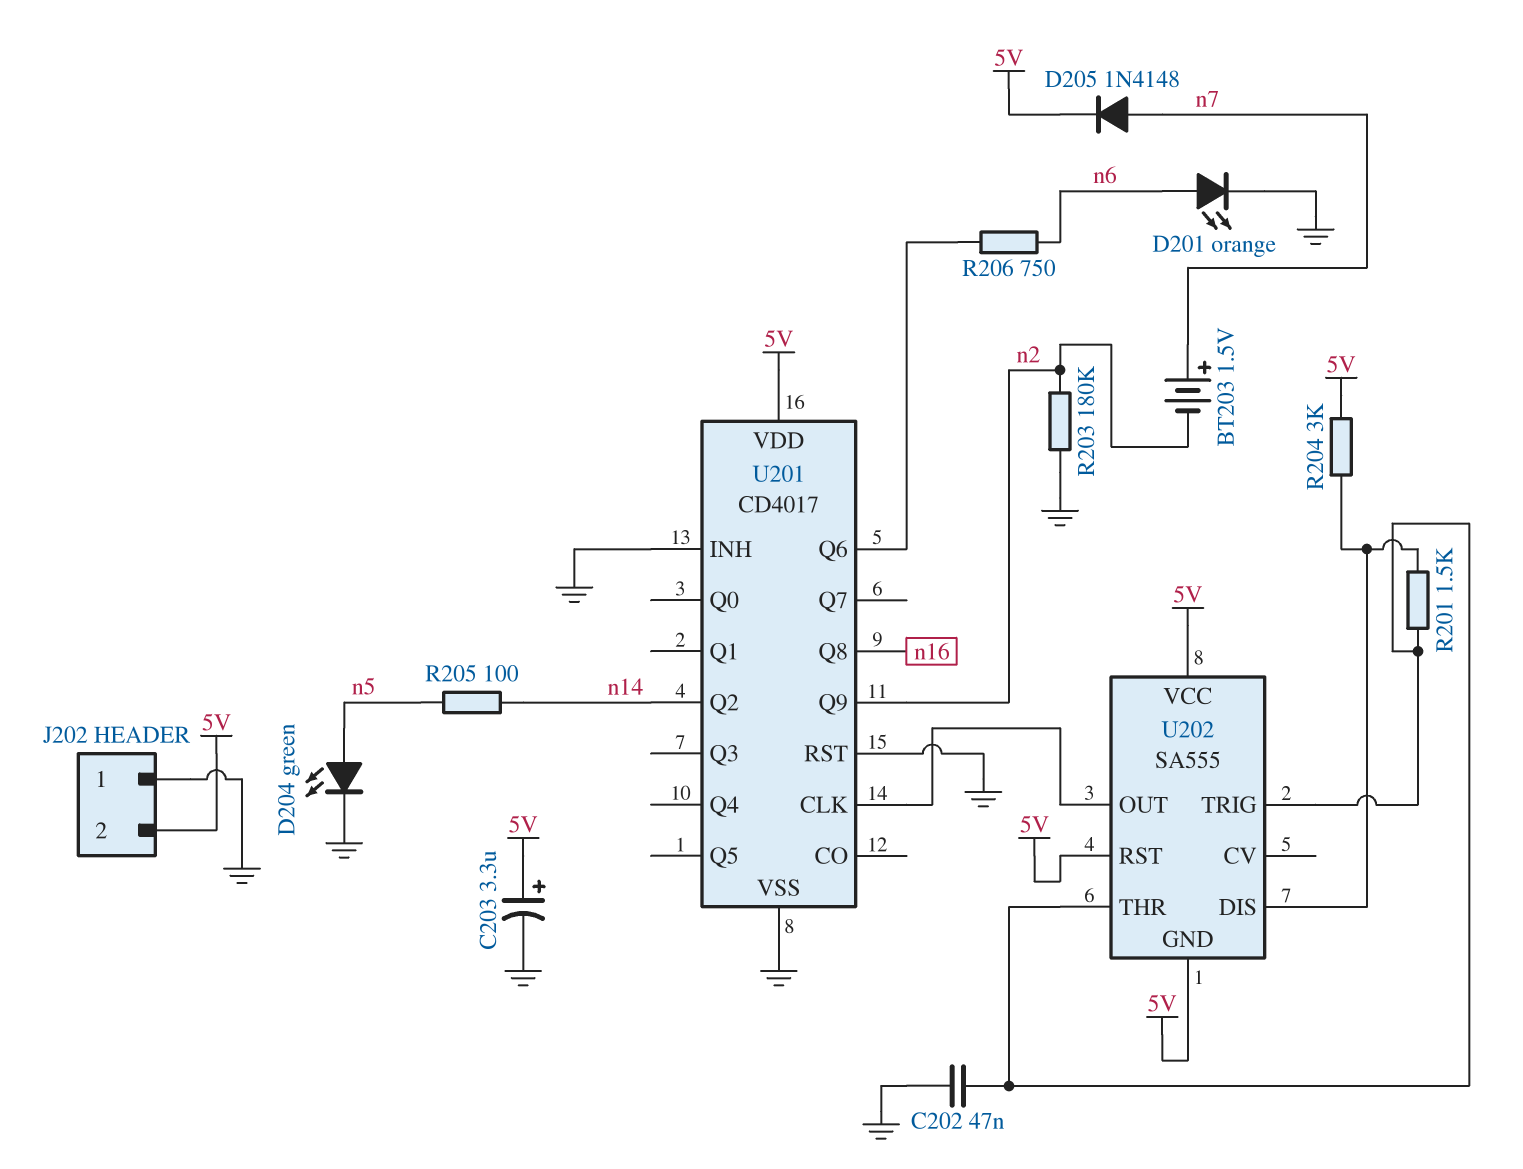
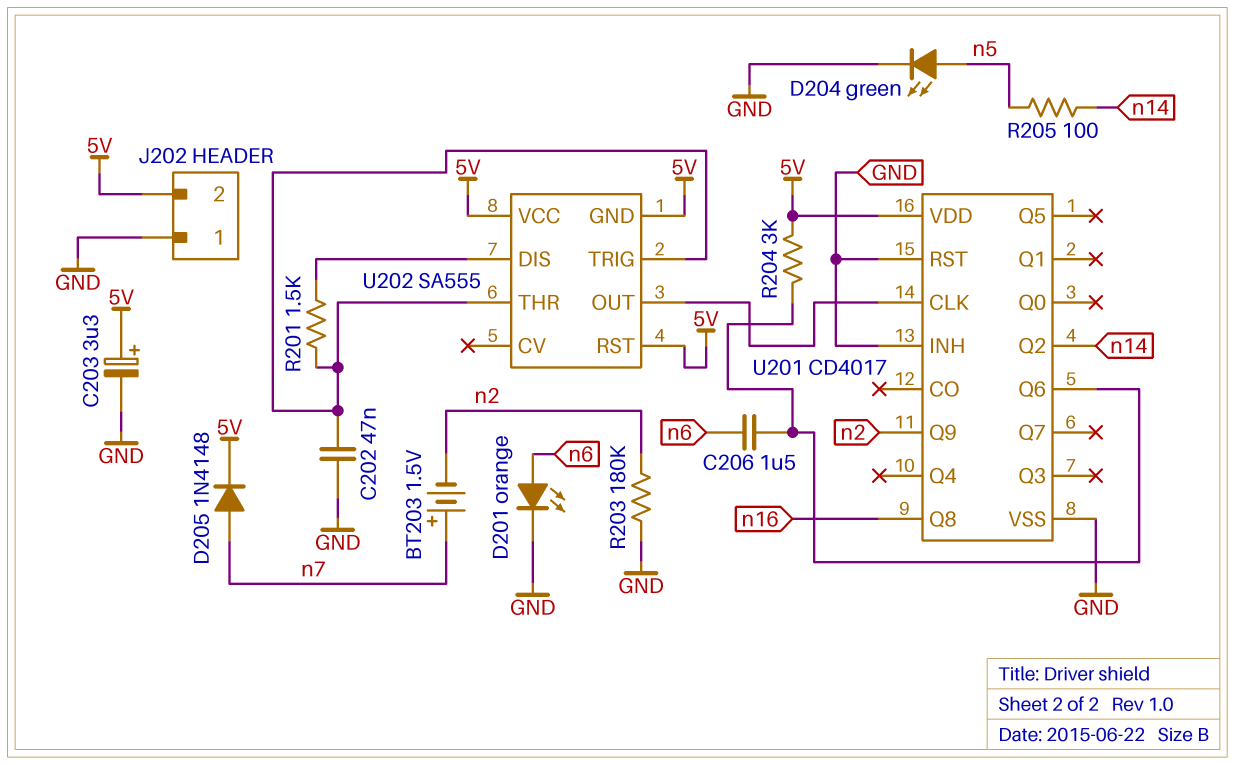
C206: none -> 1.5uF (U201/Q6, n6)
R204: 3k (5V, U202/DIS) -> 3k (5V, U201/Q6)
R206: 750 (U201/Q6, n6) -> none

